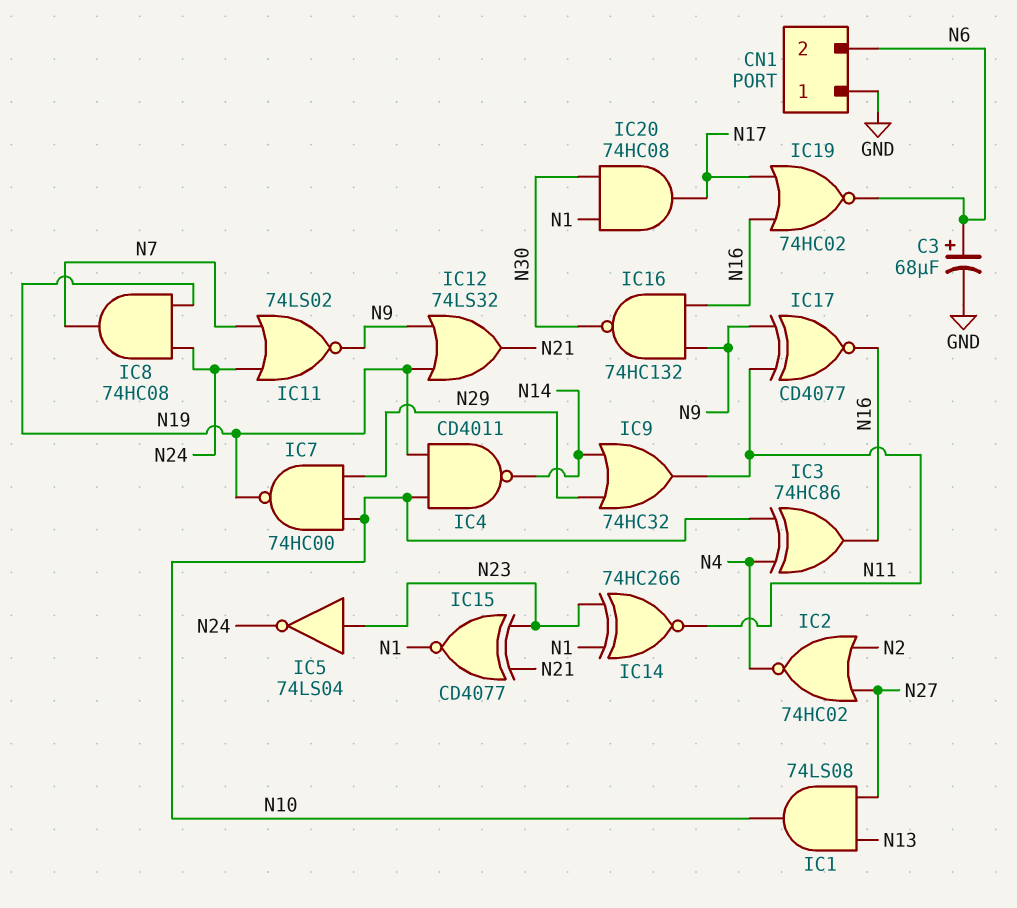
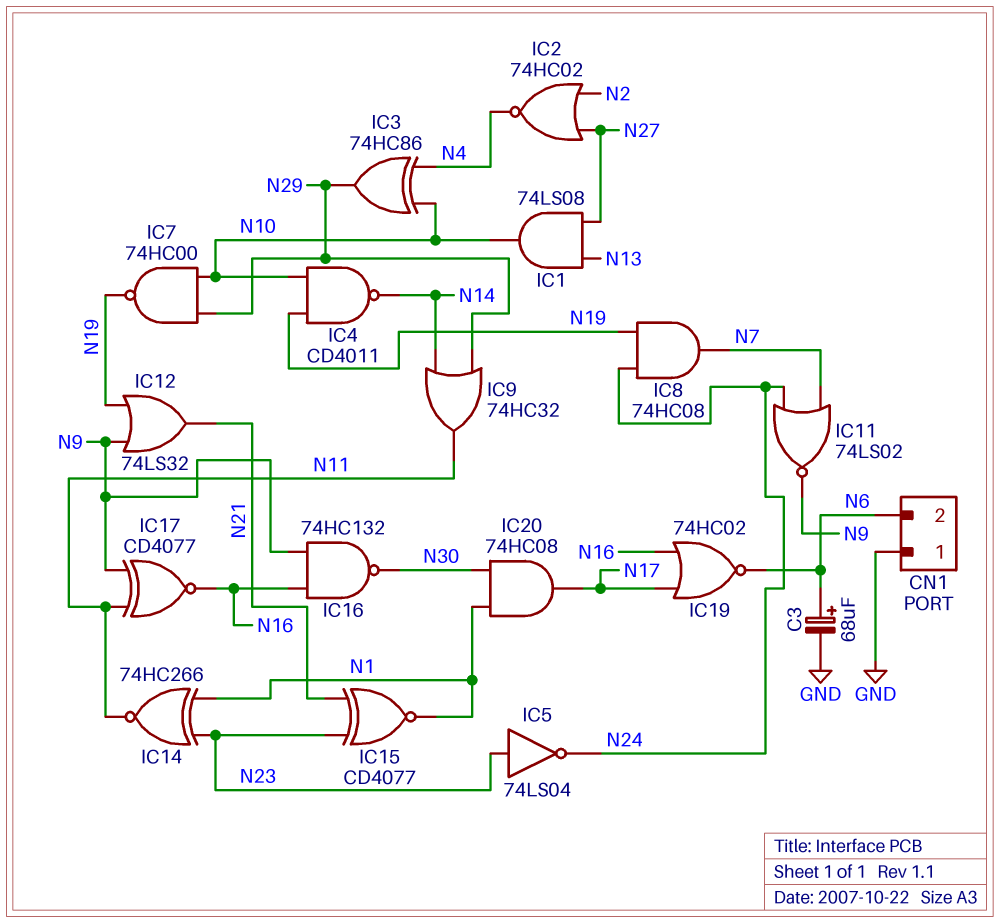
IC3: XOR 74HC86 (in N4, in N10, out N16) -> XOR 74HC86 (in N4, in N10, out N29)

